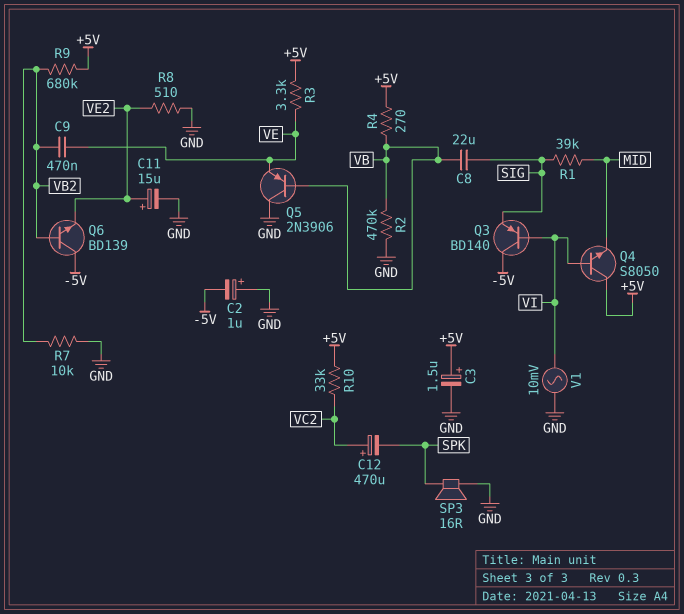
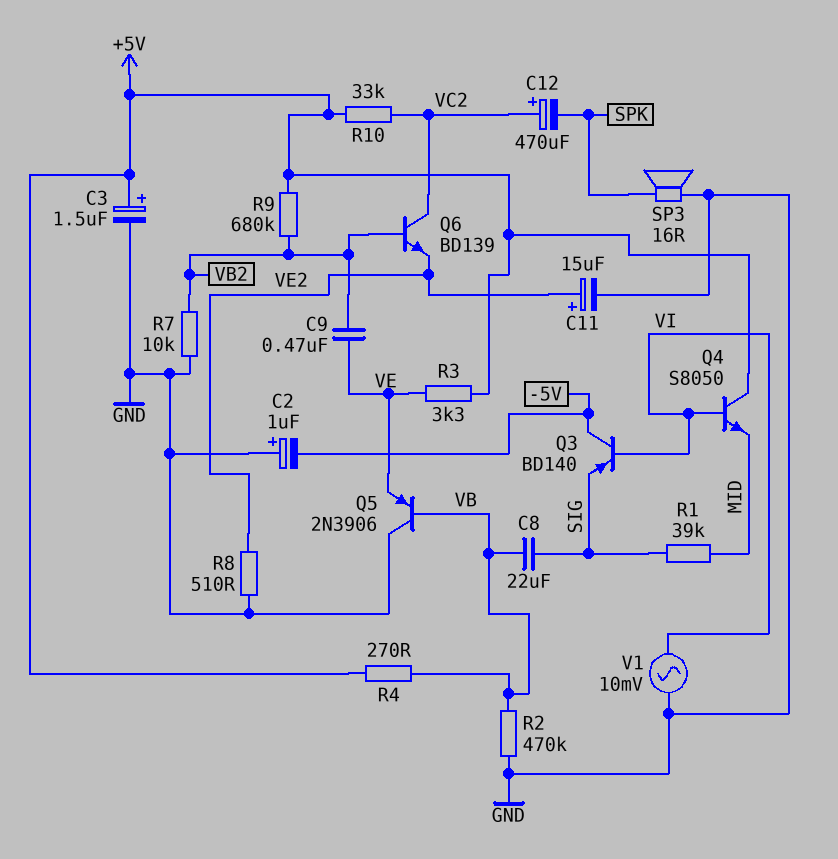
Q6: NPN BD139 (B VB2, C -5V, E VE2) -> NPN BD139 (B VB2, C VC2, E VE2)

